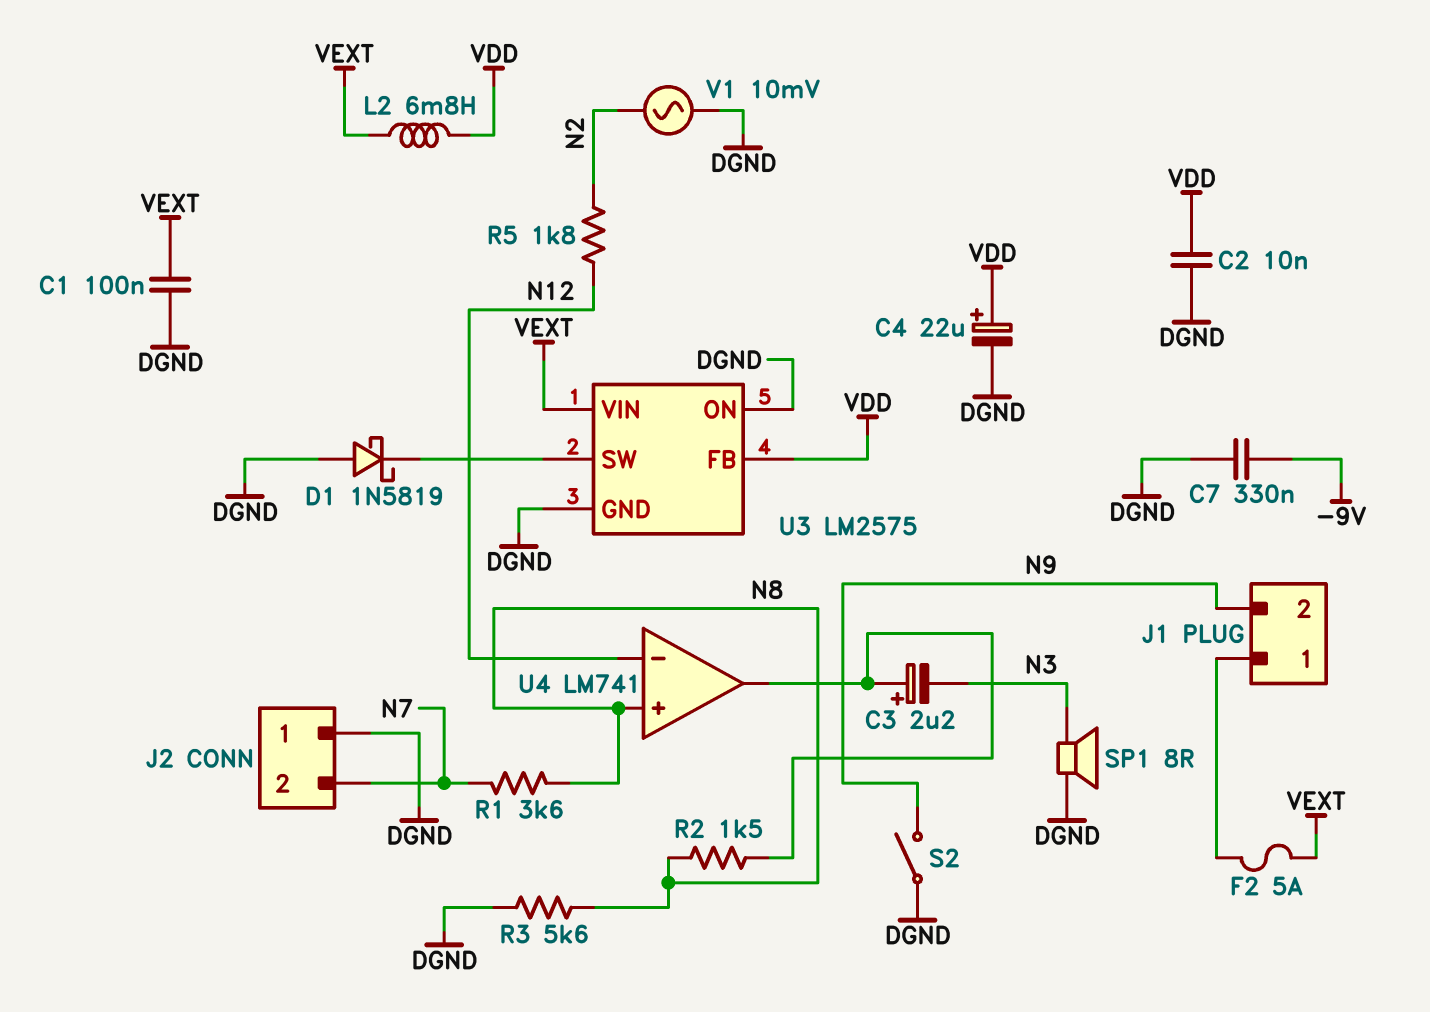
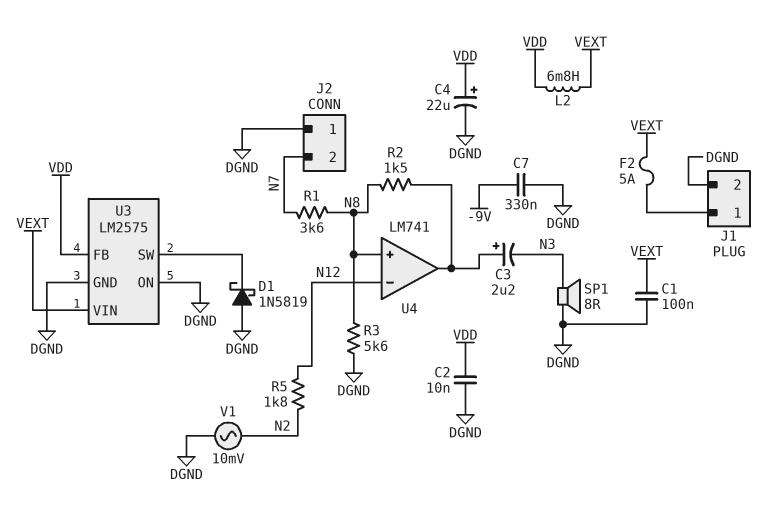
J1 pin 2: N9 -> DGND
S2: switch (DGND, N9) -> none

